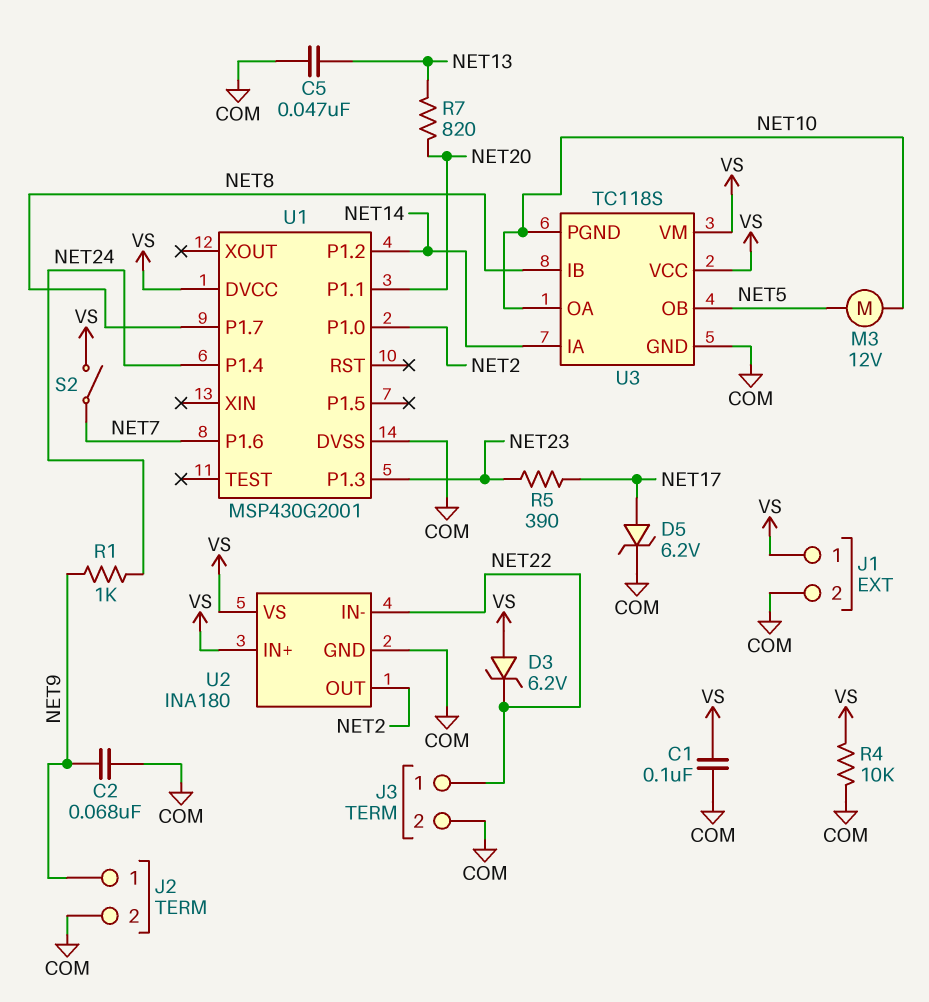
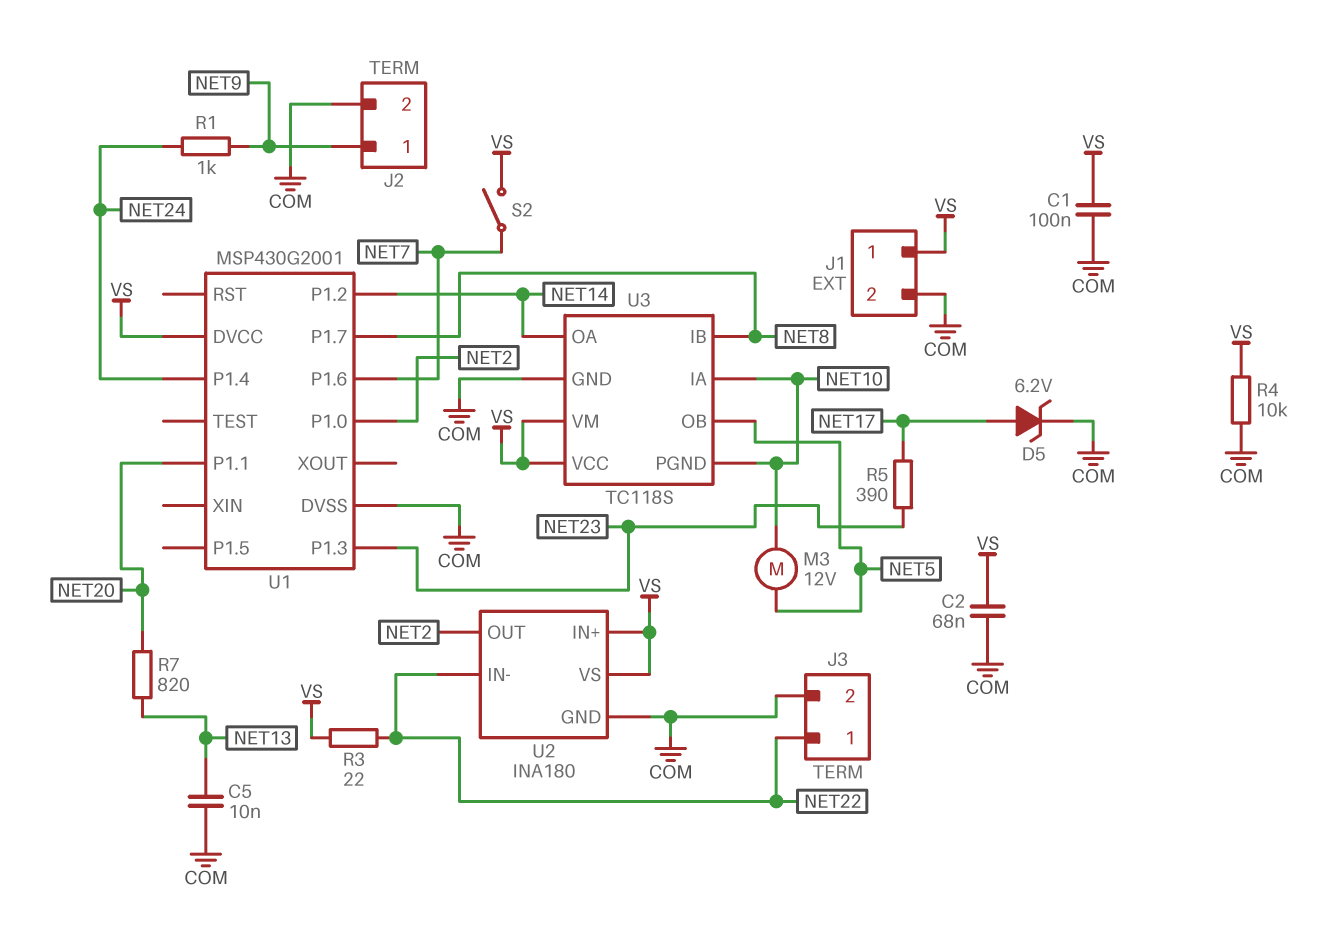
C2: 68nF (COM, NET9) -> 68nF (COM, VS)
C5: 47nF (COM, NET13) -> 10nF (COM, NET13)
D3: zener 6.2V (A VS, K NET22) -> none
R3: none -> 22 (NET22, VS)
U3 pin IA: NET14 -> NET10
U3 pin OA: NET10 -> NET14

